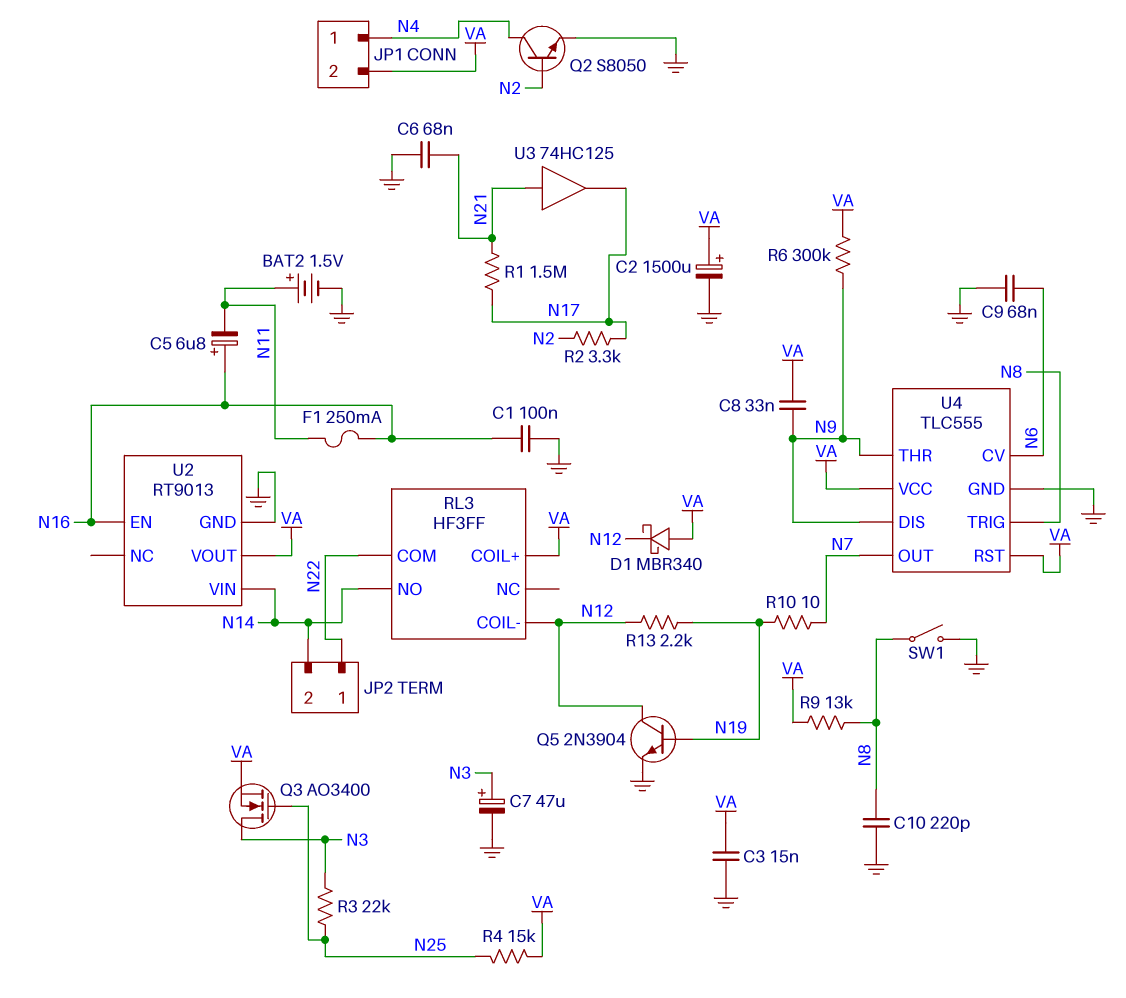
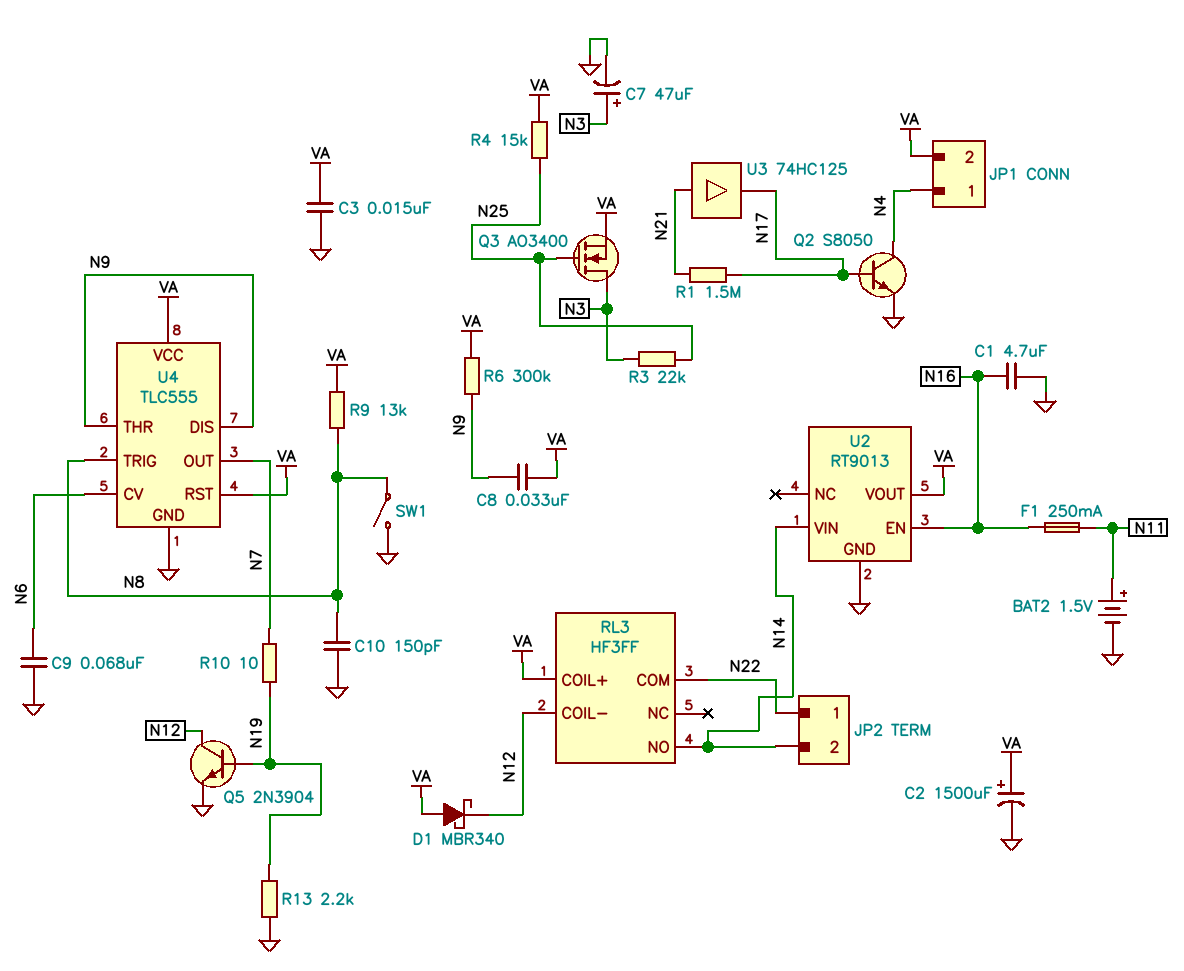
C1: 100nF (GND, N16) -> 4.7uF (GND, N16)
C5: 6.8uF (plus N16, minus N11) -> none
C6: 68nF (GND, N21) -> none
C10: 220pF (GND, N8) -> 150pF (GND, N8)
Q2: NPN S8050 (B N2, C N4, E GND) -> NPN S8050 (B N17, C N4, E GND)
R2: 3.3k (N2, N17) -> none
R13: 2.2k (N12, N19) -> 2.2k (GND, N19)

